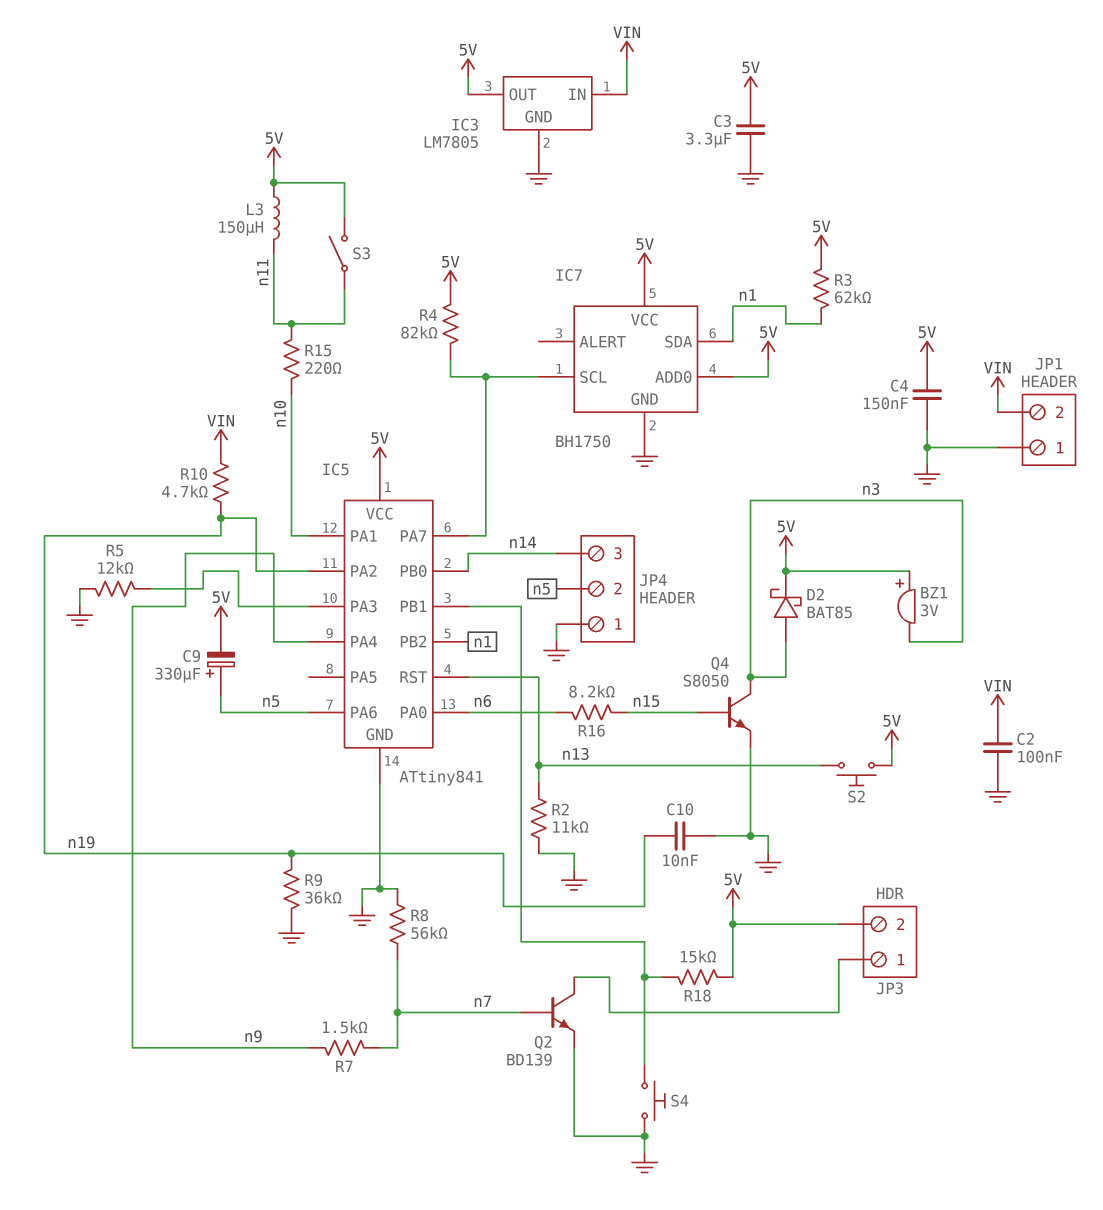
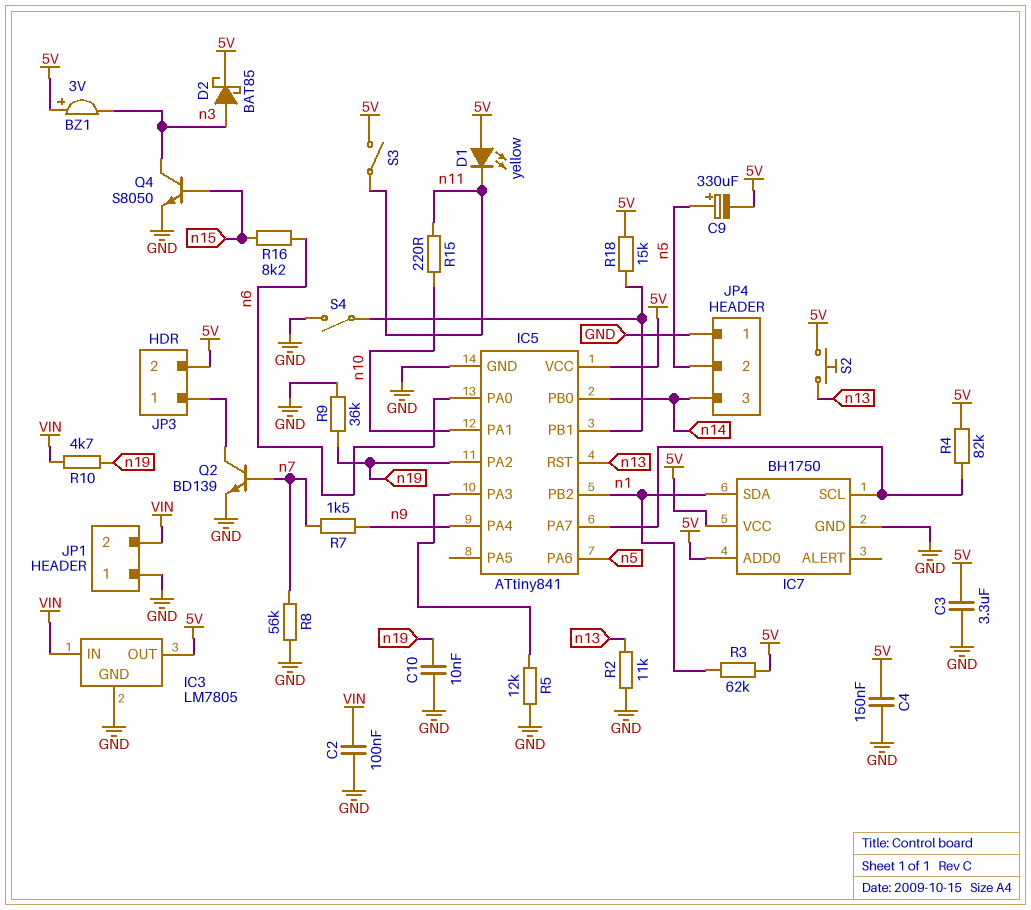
D1: none -> LED yellow (A 5V, K n11)
L3: 150uH (5V, n11) -> none
S4: button (GND, IC5/PB1) -> switch (GND, IC5/PB1)

